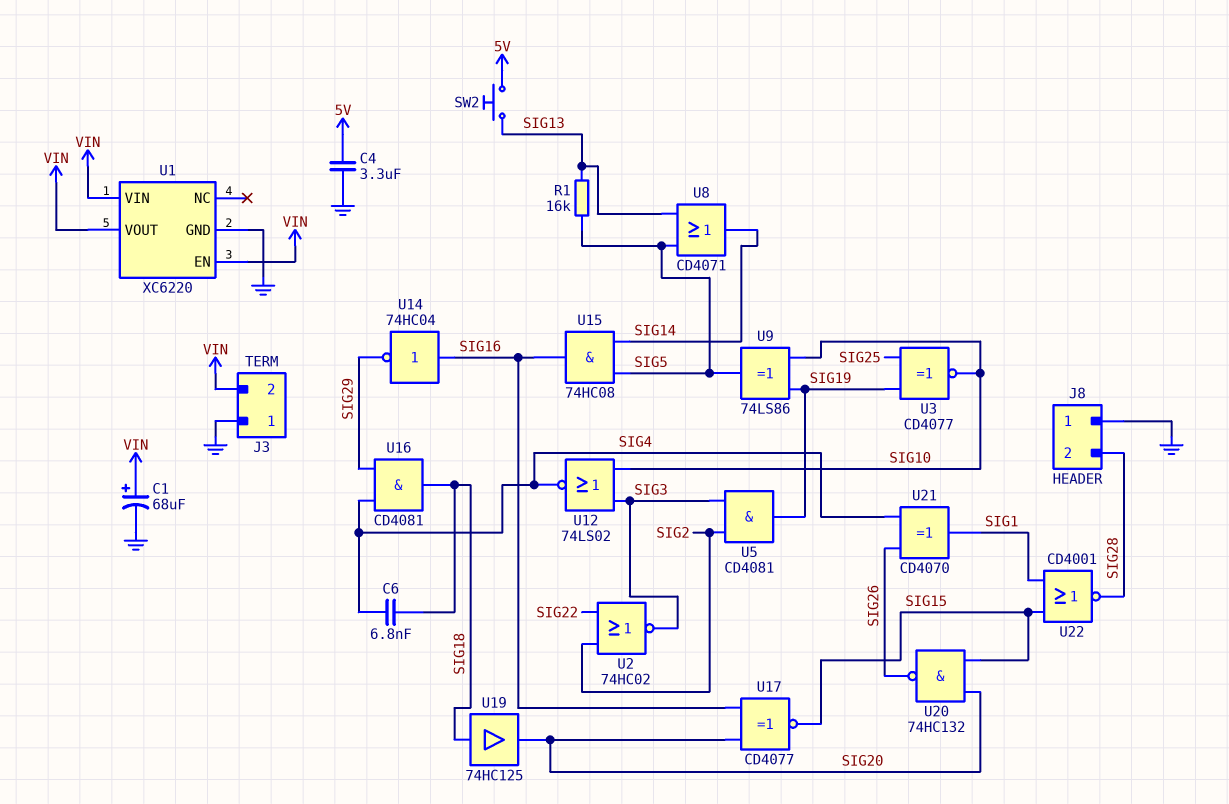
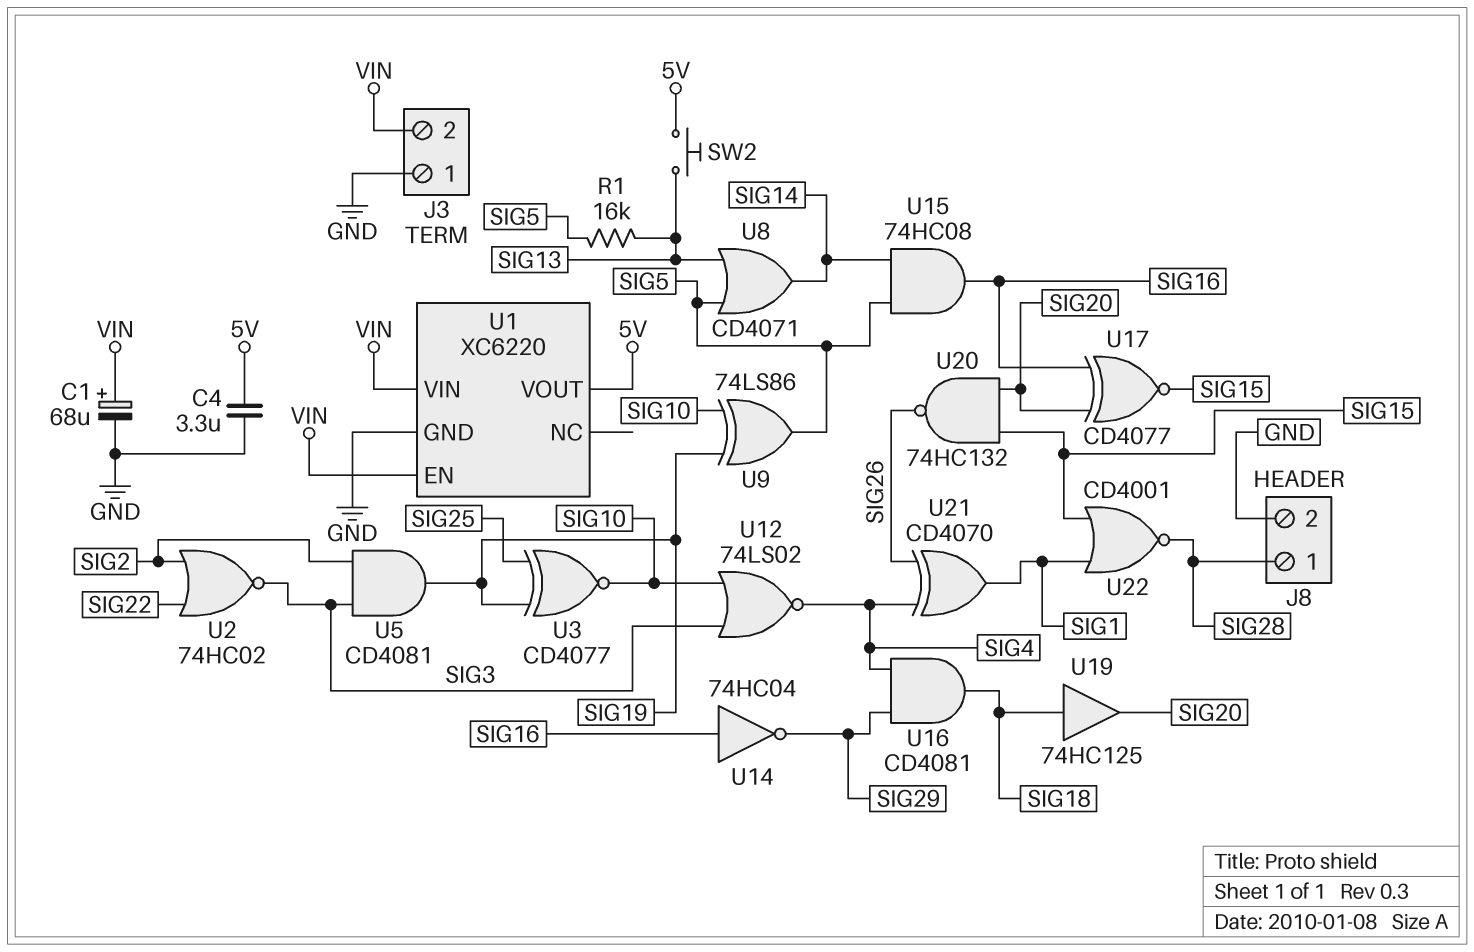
C6: 6.8nF (SIG4, SIG18) -> none
J8 pin 1: GND -> SIG28
J8 pin 2: SIG28 -> GND
U1 pin VOUT: VIN -> 5V

